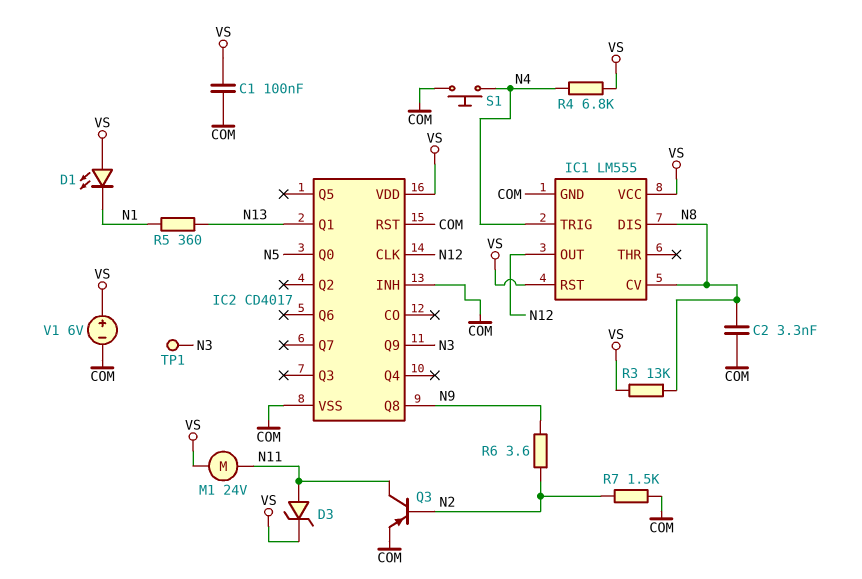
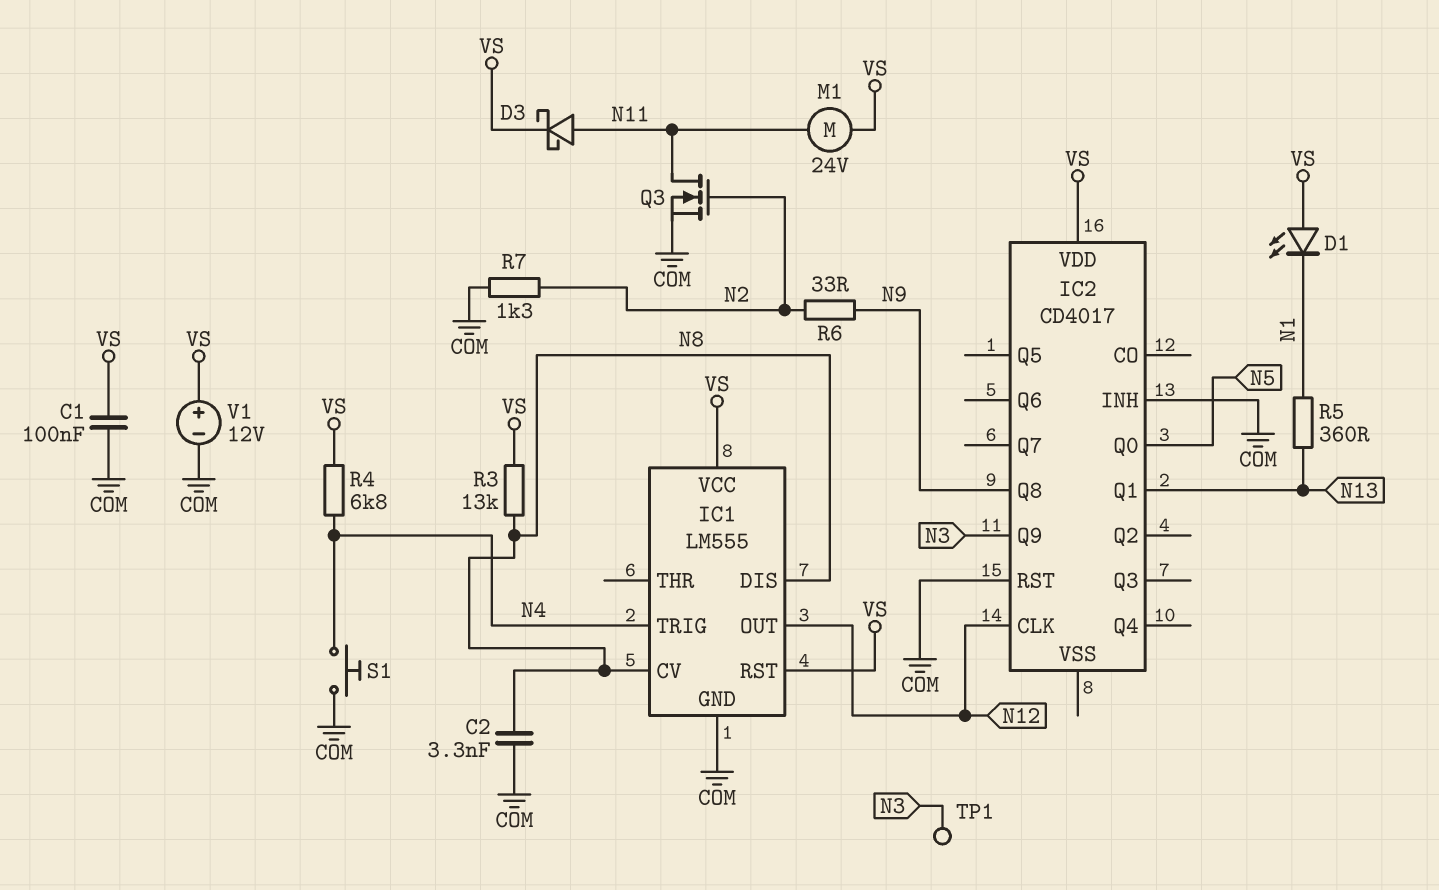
D3: zener (A N11, K VS) -> schottky (A N11, K VS)
IC2 pin VSS: COM -> none
Q3: PNP (B N2, C N11, E COM) -> NMOS (G N2, D N11, S COM)
R6: 3.6 (N2, N9) -> 33 (N2, N9)
R7: 1.5k (COM, N2) -> 1.3k (COM, N2)
V1: 6V (plus VS, minus COM) -> 12V (plus VS, minus COM)

